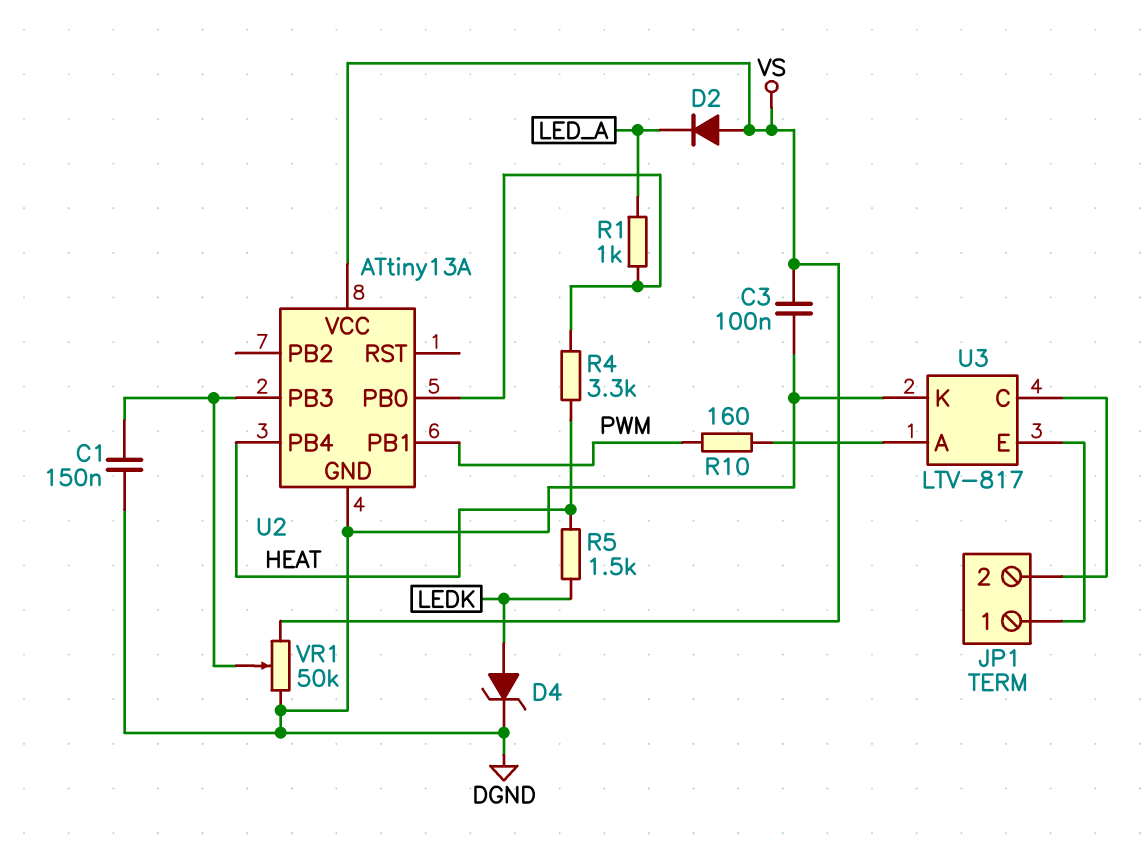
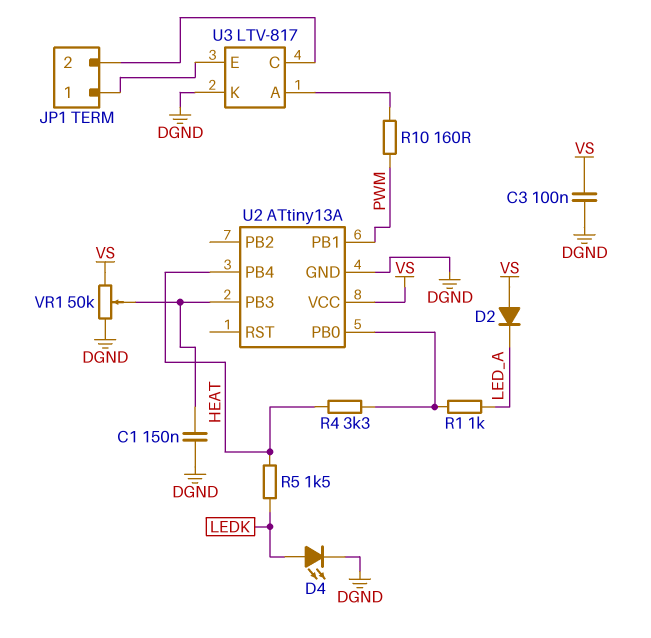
D4: zener (A LEDK, K DGND) -> LED (A LEDK, K DGND)

